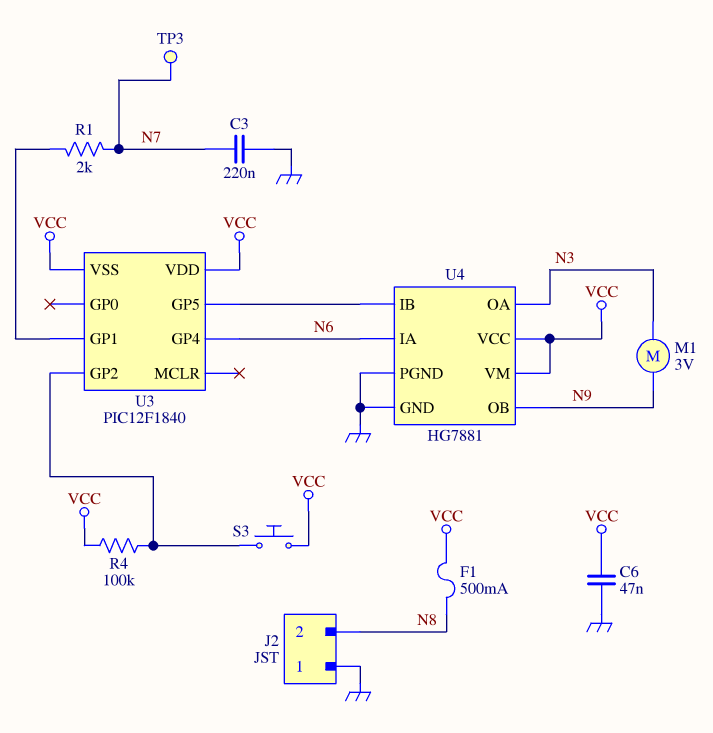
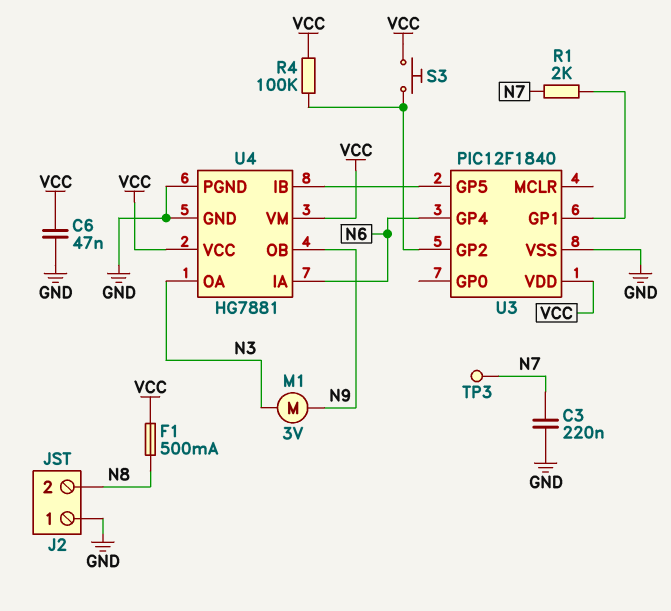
U3 pin VSS: VCC -> GND

